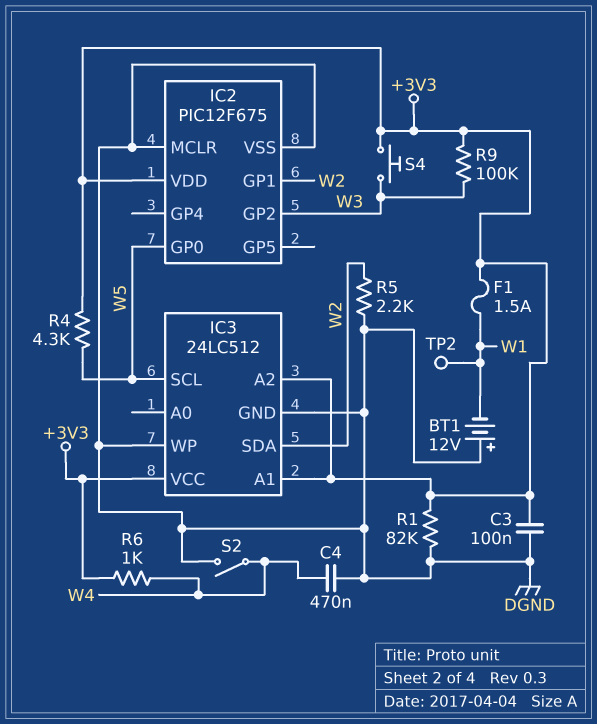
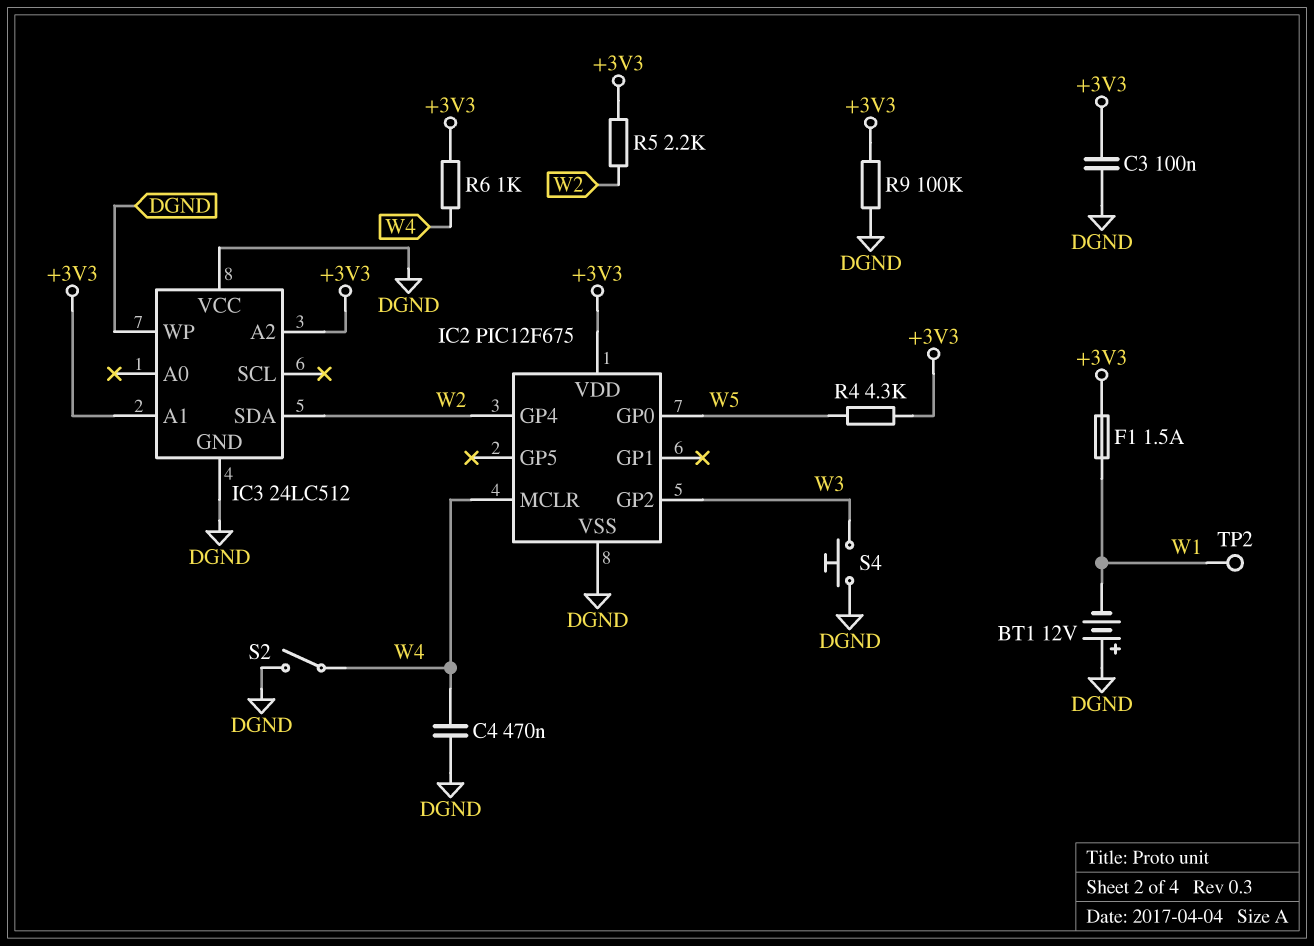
IC2 pin GP1: W2 -> none
IC2 pin GP4: none -> W2
IC2 pin MCLR: DGND -> W4
IC3 pin SCL: W5 -> none
IC3 pin VCC: +3V3 -> DGND
R1: 82k (+3V3, DGND) -> none
R5: 2.2k (DGND, W2) -> 2.2k (+3V3, W2)
R9: 100k (+3V3, W3) -> 100k (+3V3, DGND)
S4: button (+3V3, W3) -> button (DGND, W3)

